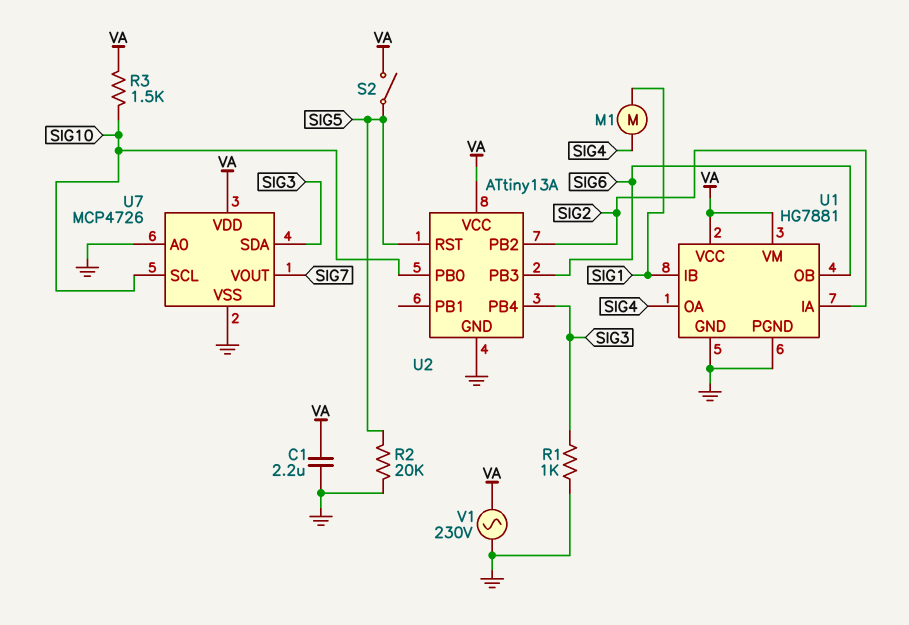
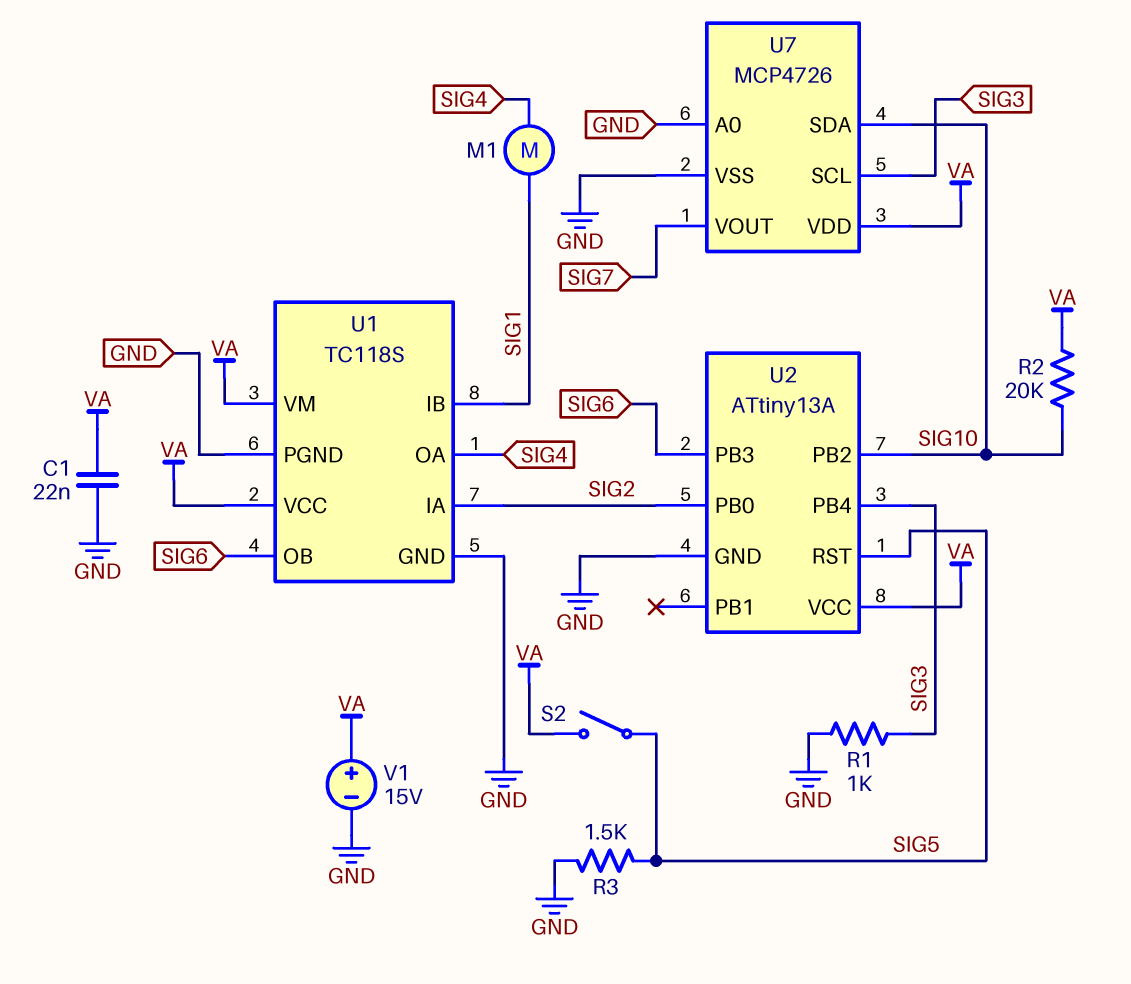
C1: 2.2uF (GND, VA) -> 22nF (GND, VA)
R2: 20k (GND, SIG5) -> 20k (SIG10, VA)
R3: 1.5k (SIG10, VA) -> 1.5k (GND, SIG5)
U1: HG7881 -> TC118S
U2 pin PB0: SIG10 -> SIG2
U2 pin PB2: SIG2 -> SIG10
U7 pin SCL: SIG10 -> SIG3
U7 pin SDA: SIG3 -> SIG10
V1: AC 230V (GND, VA) -> 15V (plus VA, minus GND)

